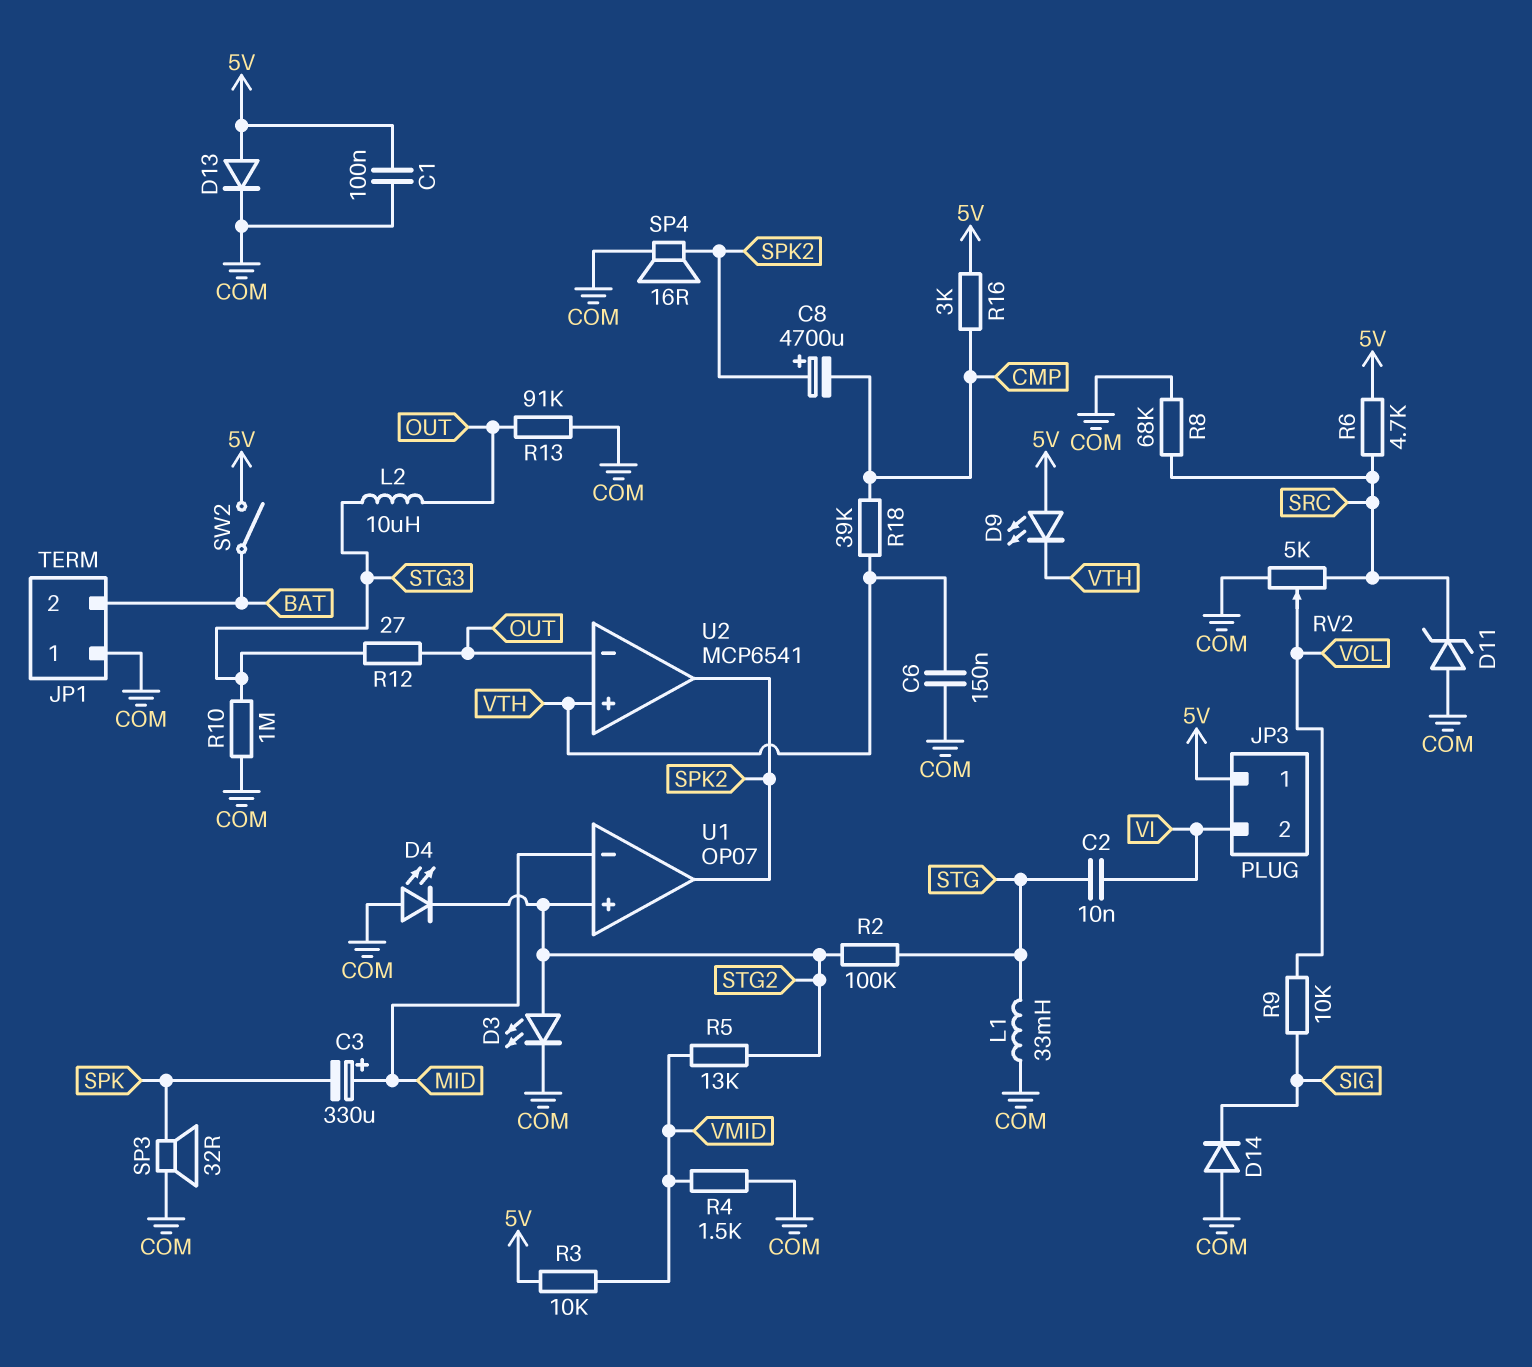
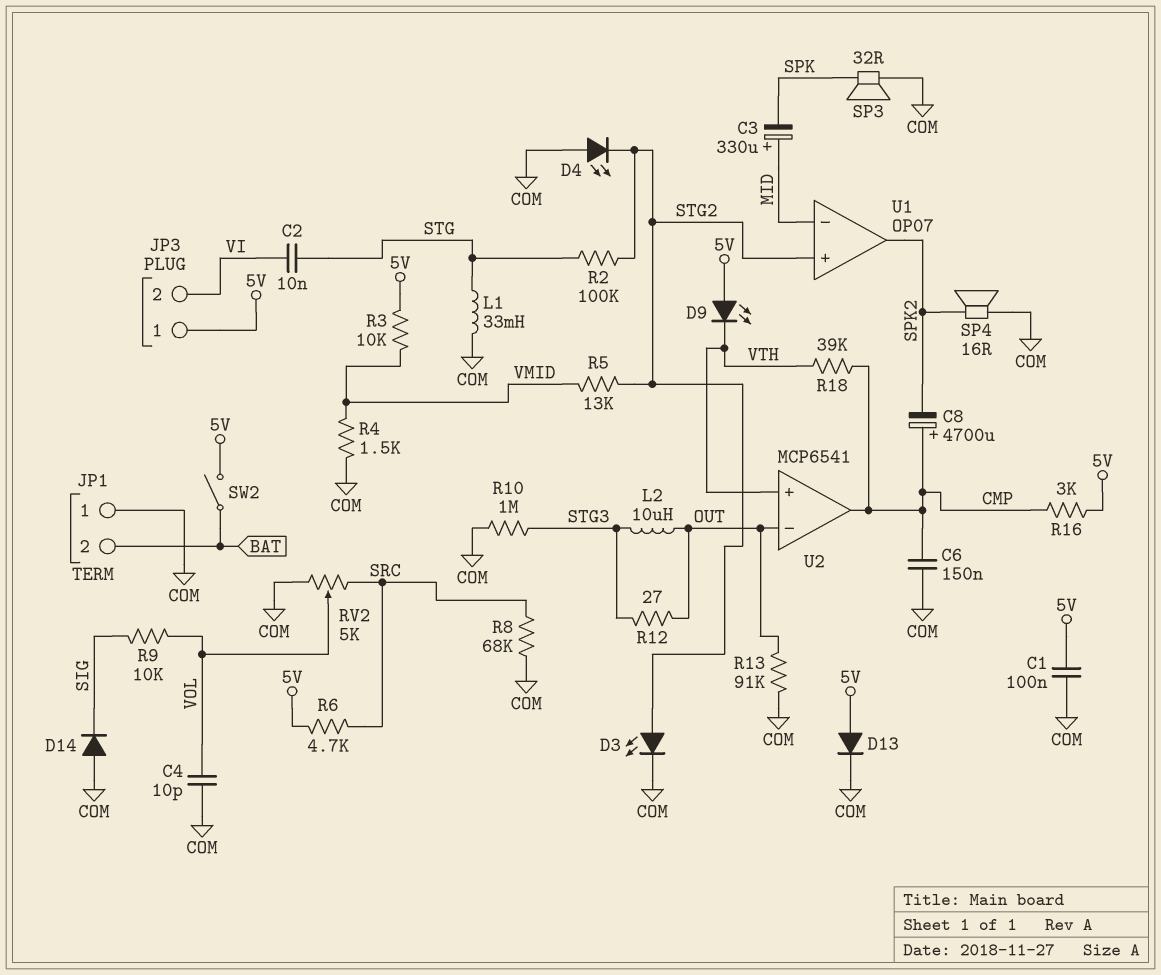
C4: none -> 10pF (COM, VOL)
C6: 150nF (COM, VTH) -> 150nF (CMP, COM)
C8: 4700uF (plus SPK2, minus CMP) -> 4700uF (plus CMP, minus SPK2)
D11: zener (A COM, K SRC) -> none
U2 pin out: SPK2 -> CMP

